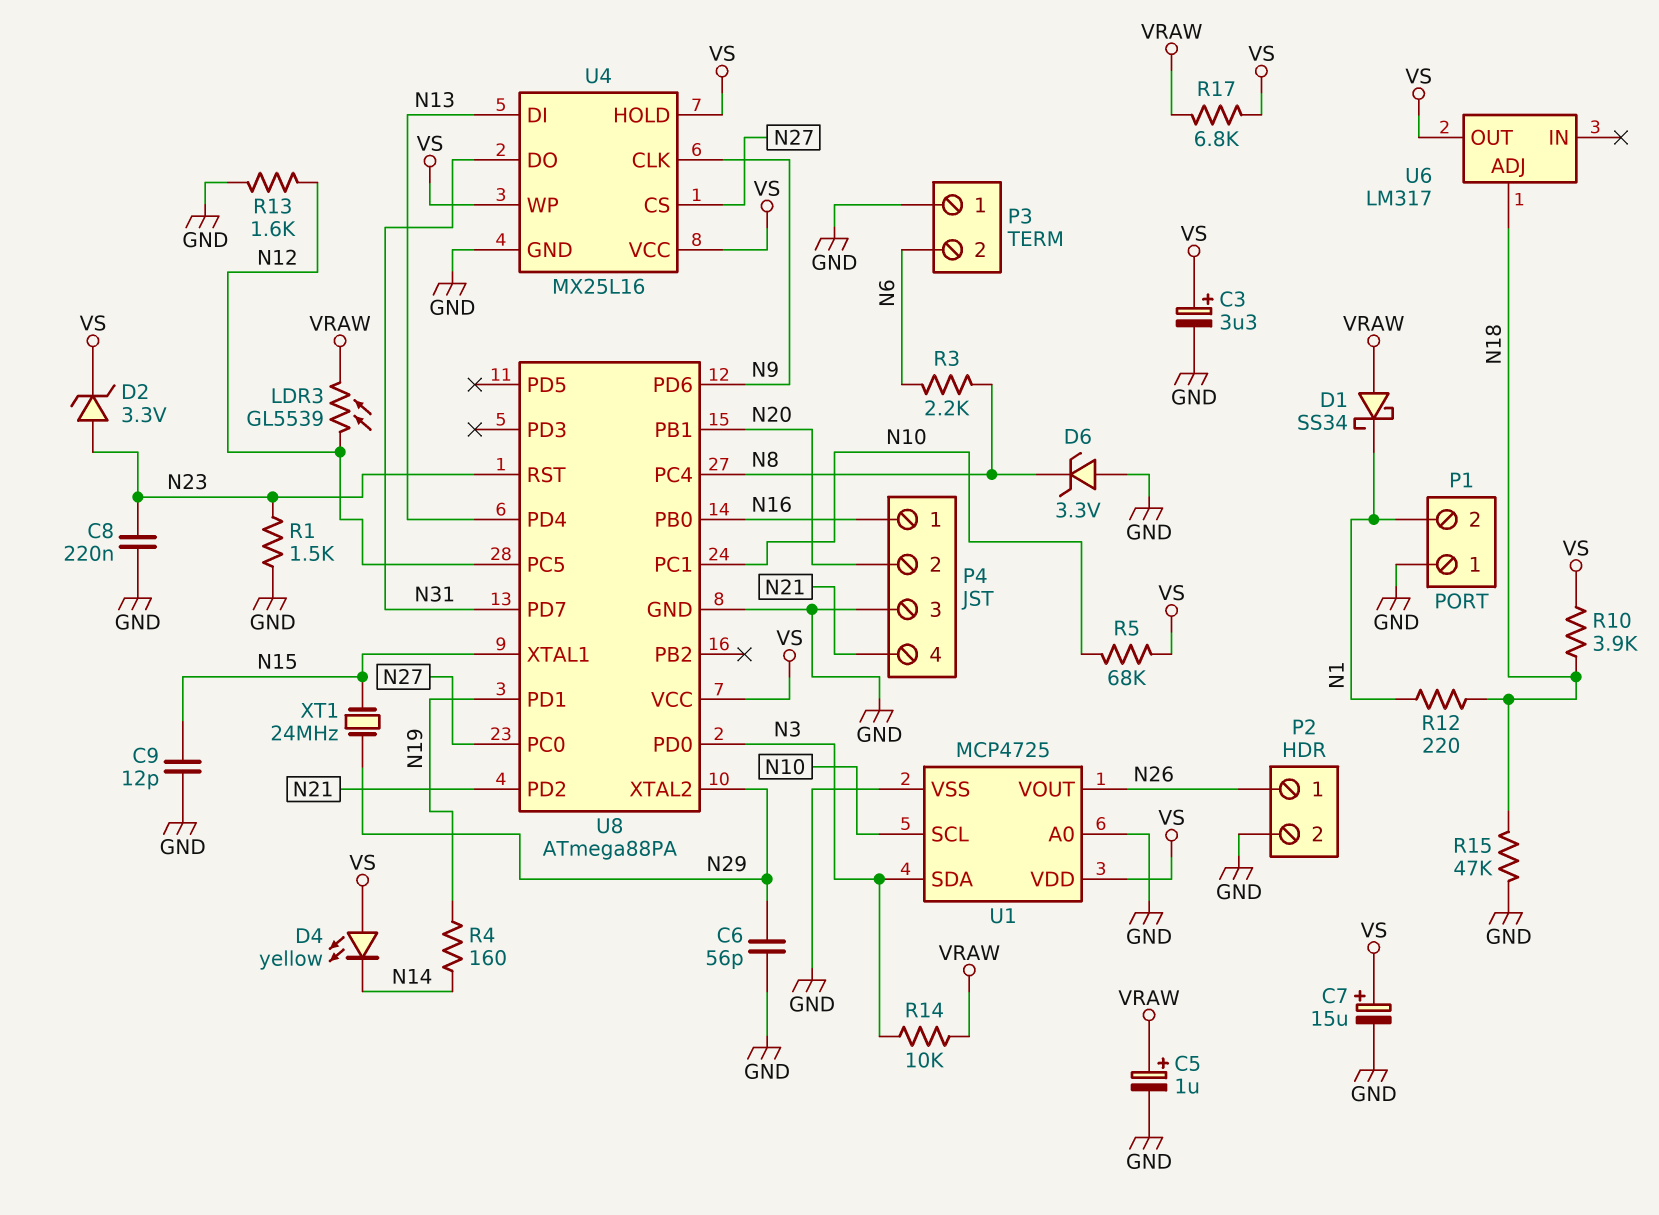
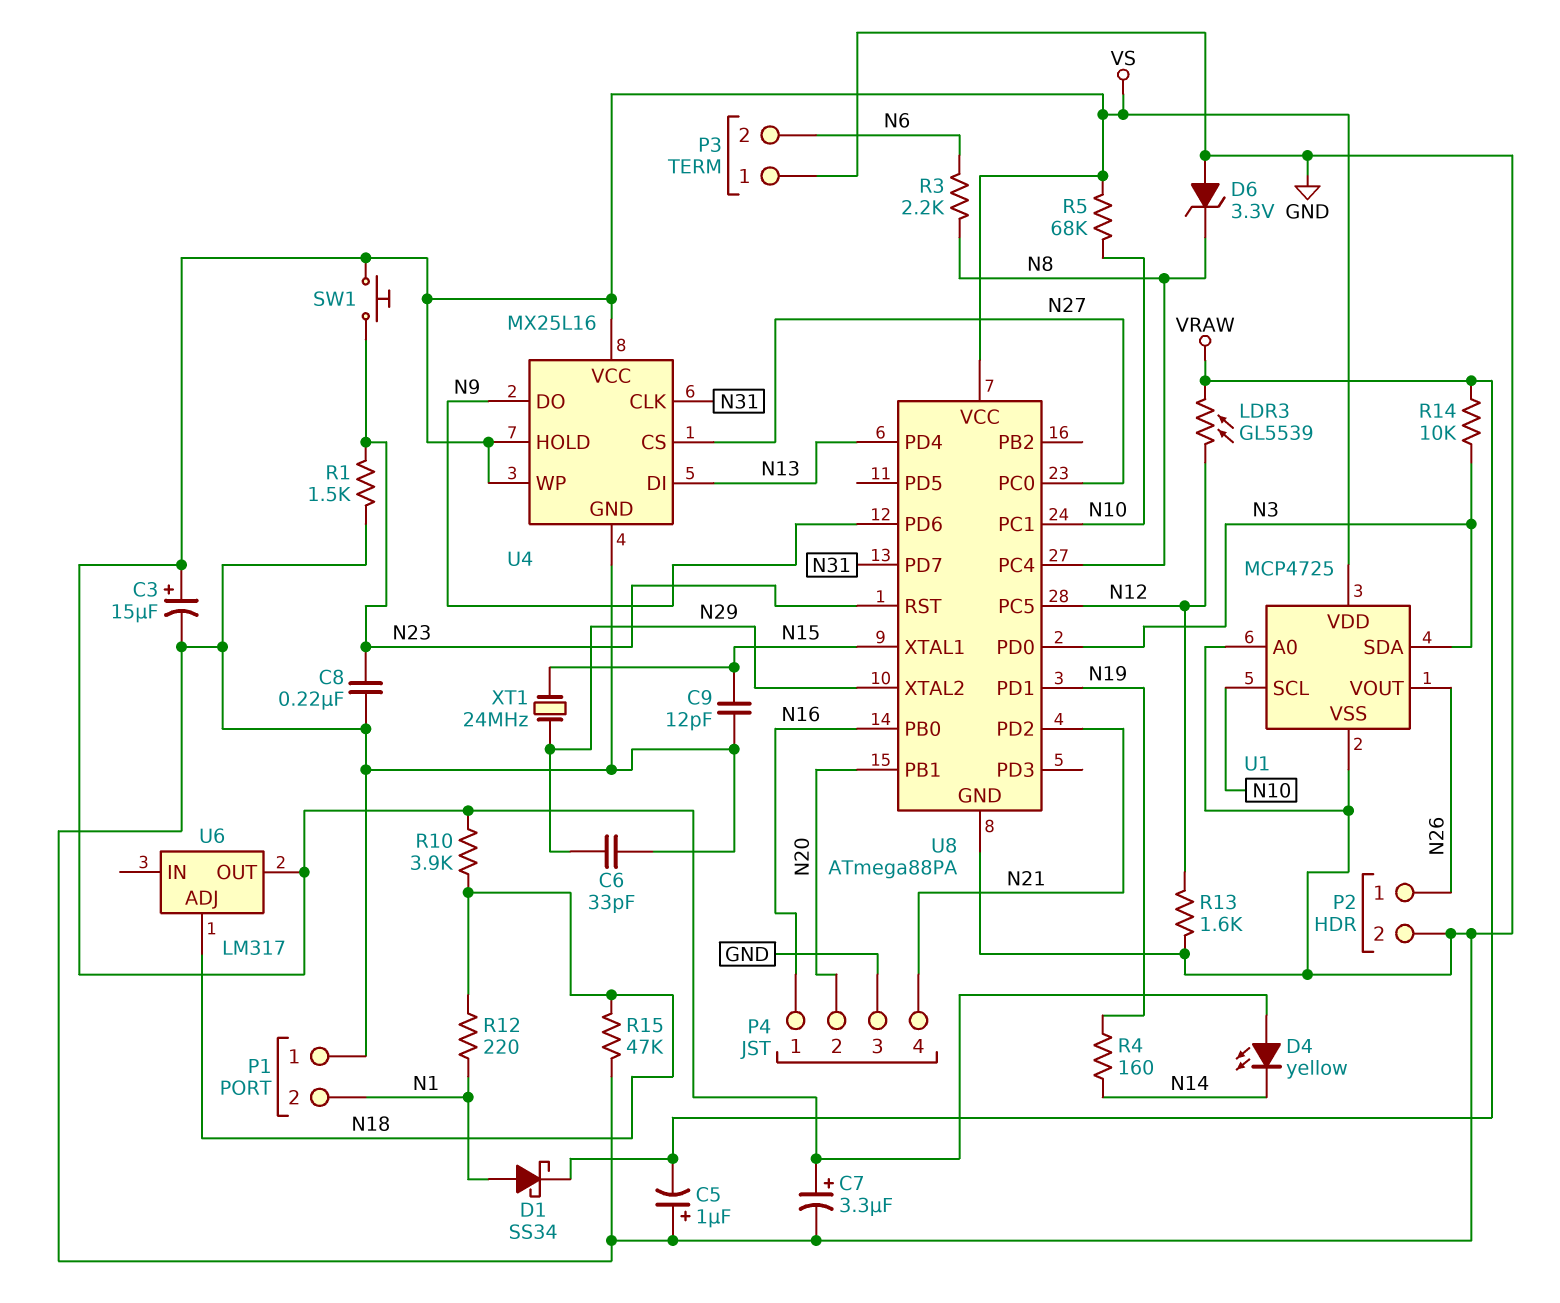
C3: 3.3uF (plus VS, minus GND) -> 15uF (plus VS, minus GND)
C5: 1uF (plus VRAW, minus GND) -> 1uF (plus GND, minus VRAW)
C6: 56pF (GND, N29) -> 33pF (GND, N29)
C7: 15uF (plus VS, minus GND) -> 3.3uF (plus VS, minus GND)
D1: schottky SS34 (A VRAW, K N1) -> schottky SS34 (A N1, K VRAW)
D2: zener 3.3V (A N23, K VS) -> none
R17: 6.8k (VRAW, VS) -> none
SW1: none -> button (N23, VS)
U4 pin CLK: N9 -> N31
U4 pin DO: N31 -> N9

